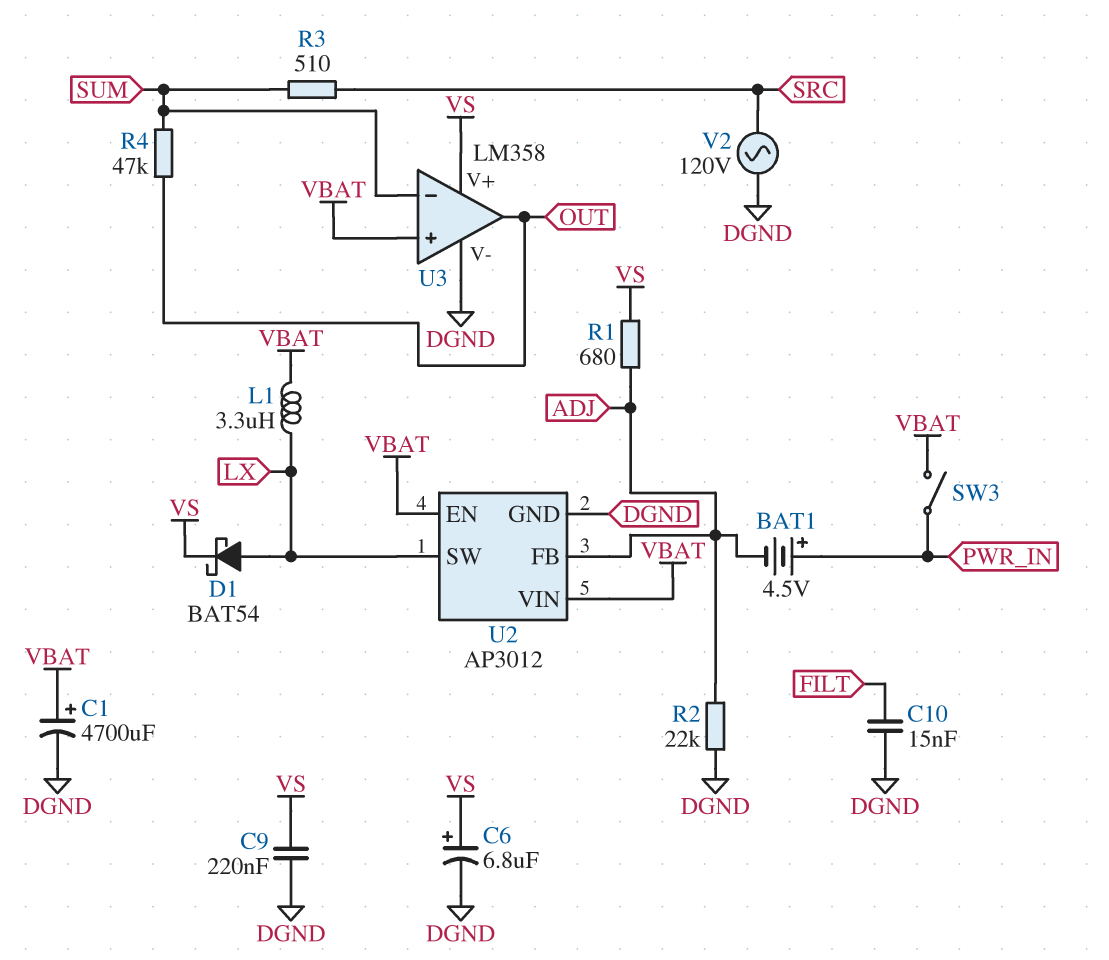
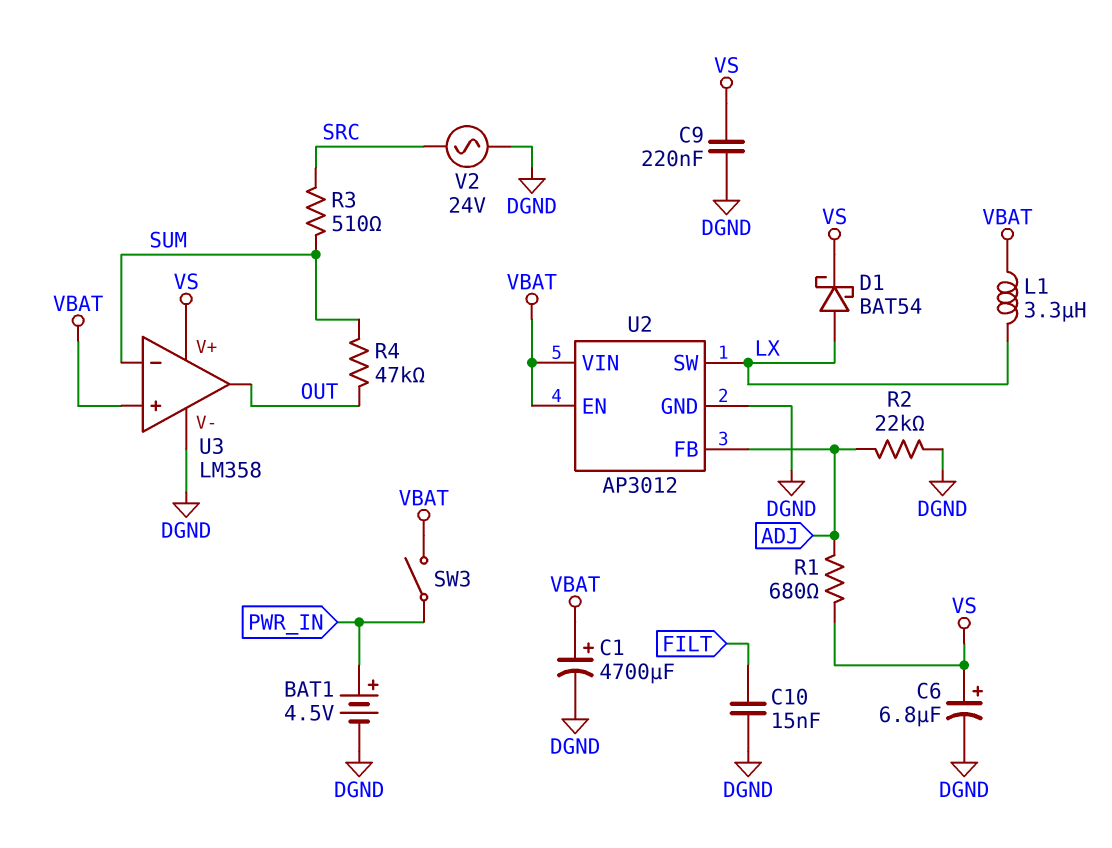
BAT1: 4.5V (plus PWR_IN, minus ADJ) -> 4.5V (plus PWR_IN, minus DGND)
V2: AC 120V (DGND, SRC) -> AC 24V (DGND, SRC)

